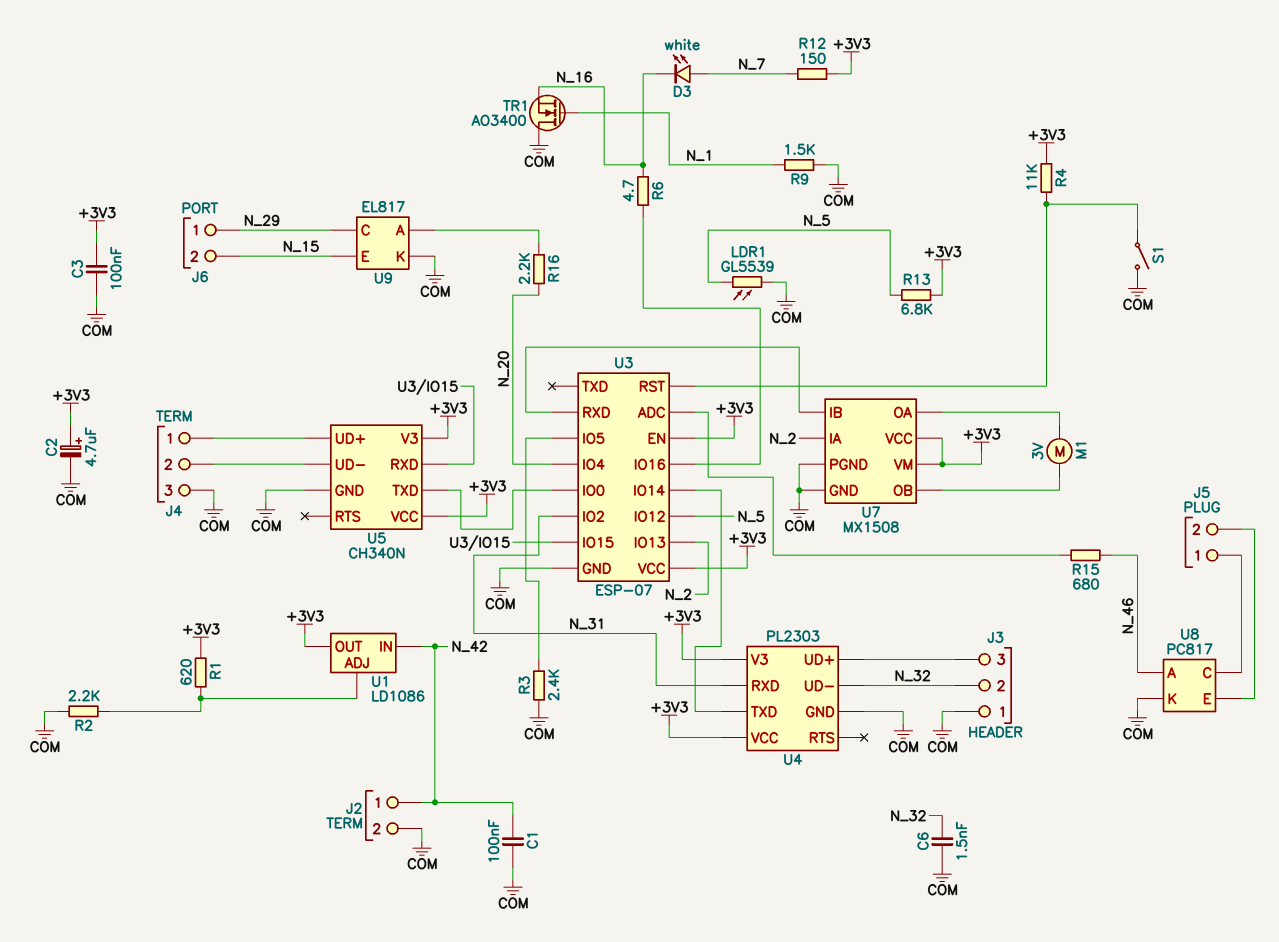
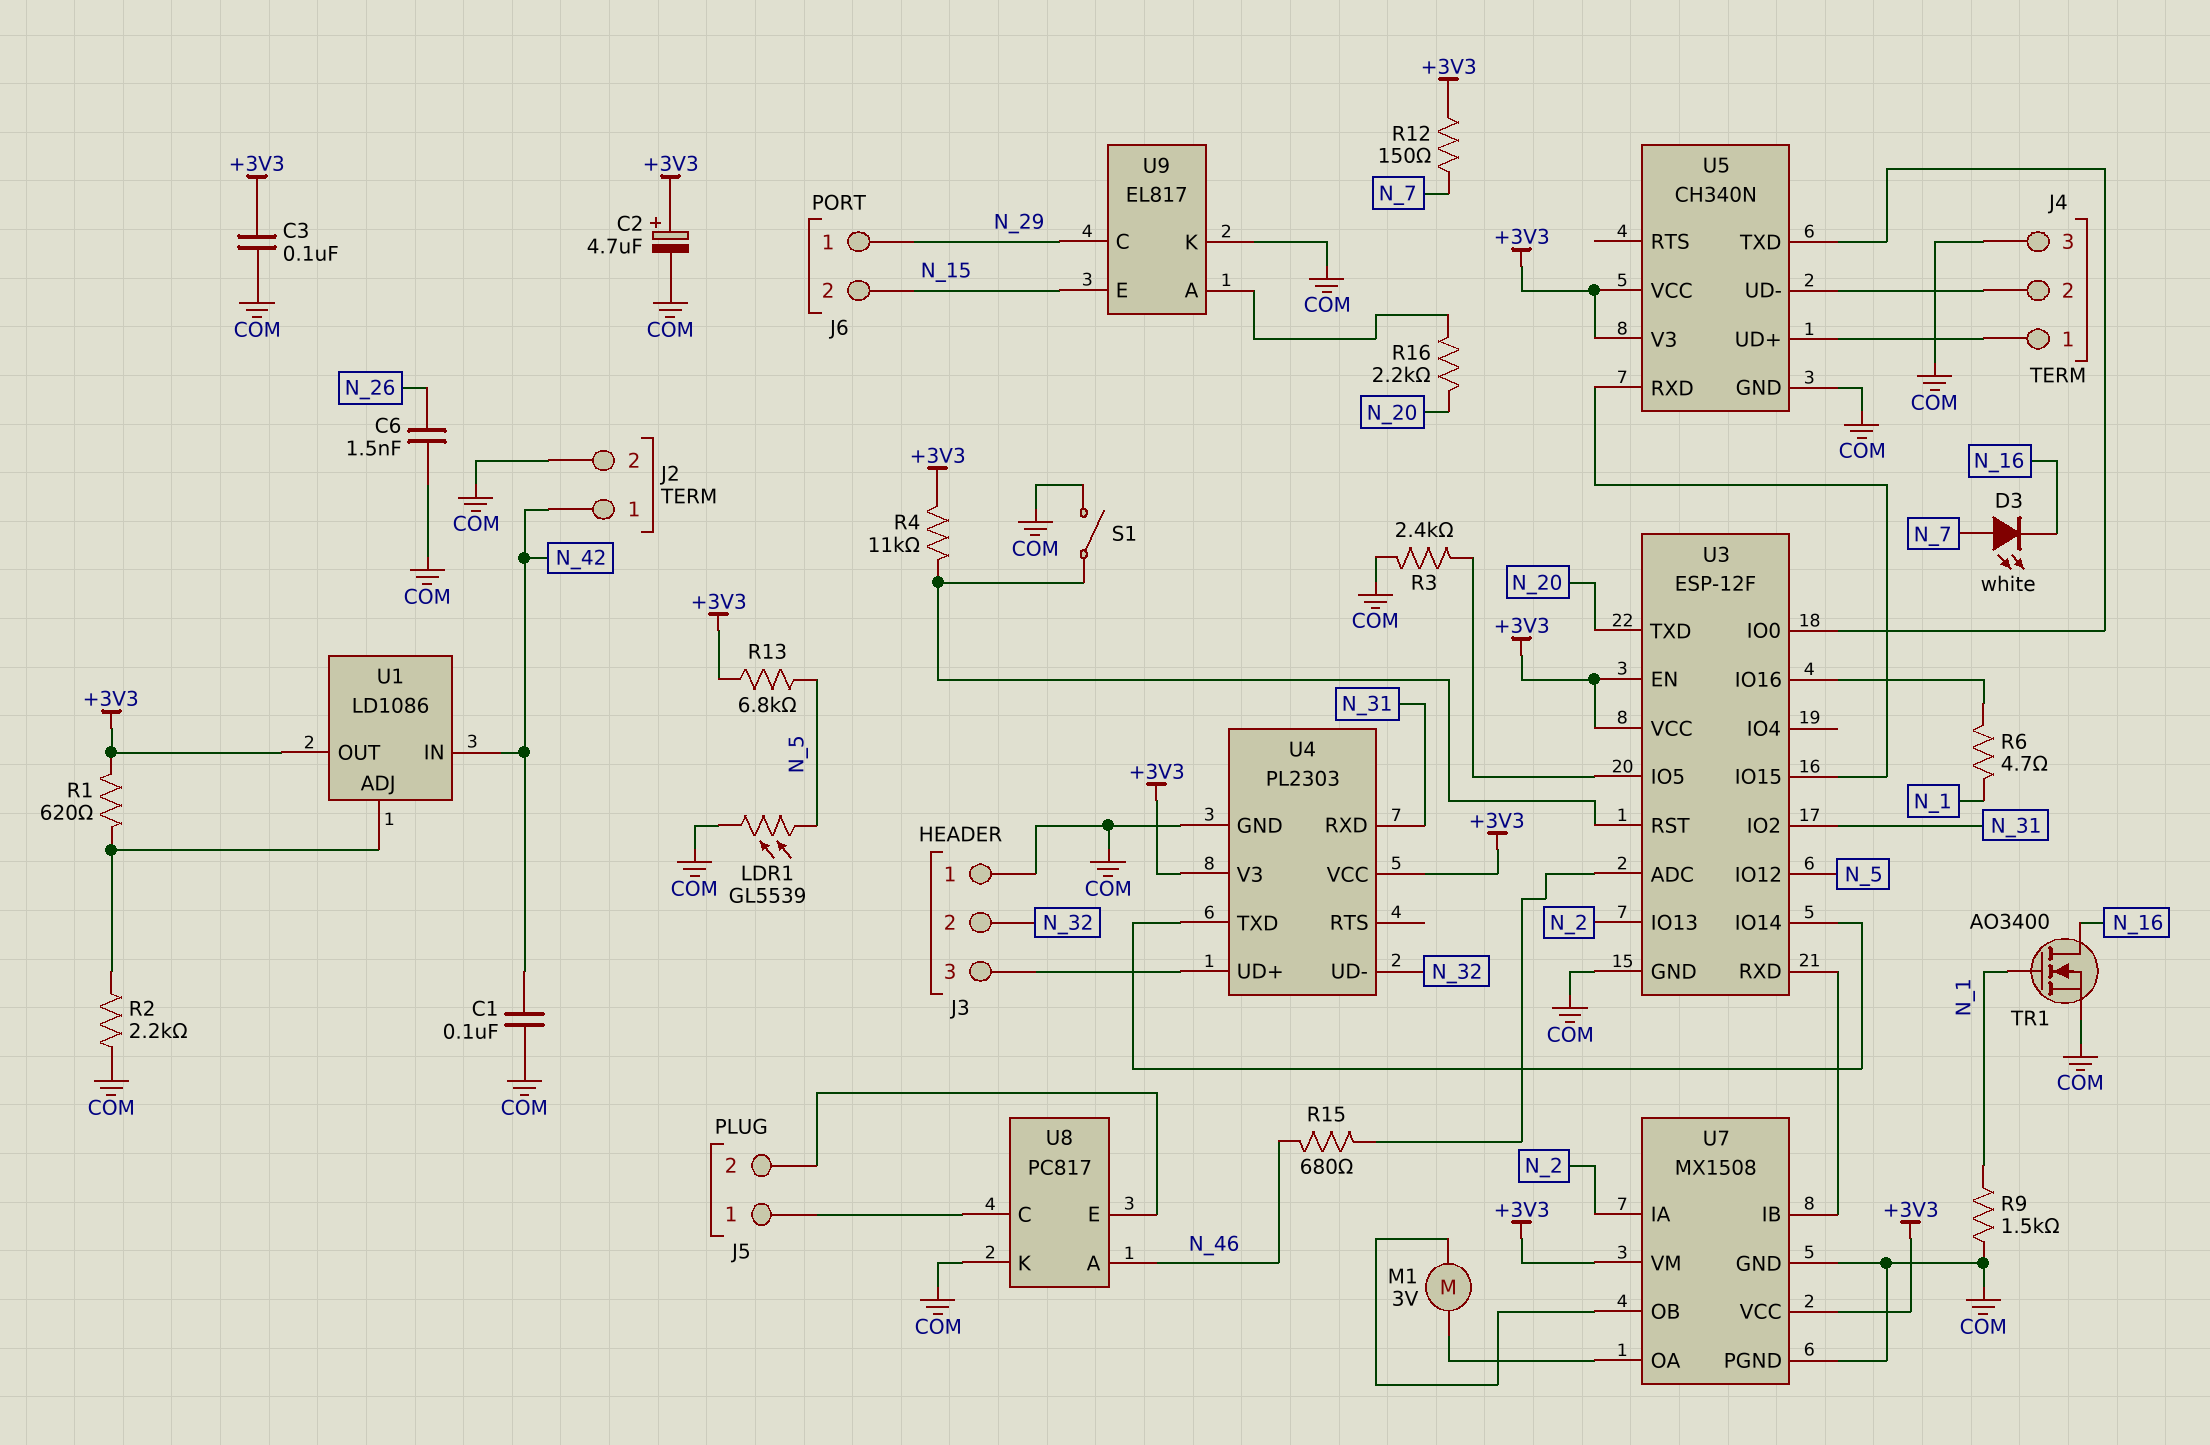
C6: 1.5nF (COM, N_32) -> 1.5nF (COM, N_26)
R6: 4.7 (N_16, U3/IO16) -> 4.7 (N_1, U3/IO16)
TR1: NMOS AO3400 (G N_1, D COM, S N_16) -> NMOS AO3400 (G N_1, D N_16, S COM)
U3: ESP-07 -> ESP-12F
U3 pin IO4: N_20 -> none
U3 pin TXD: none -> N_20

